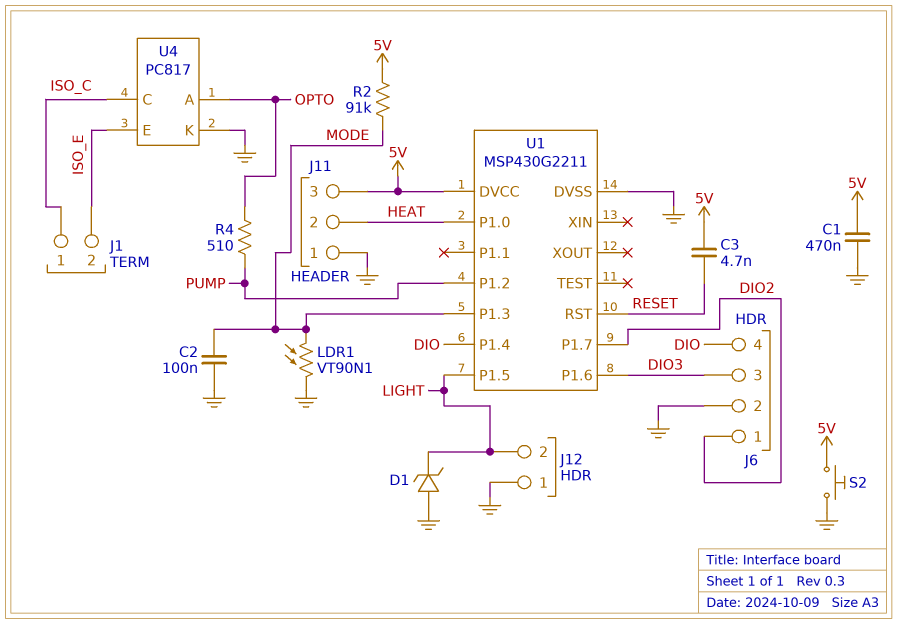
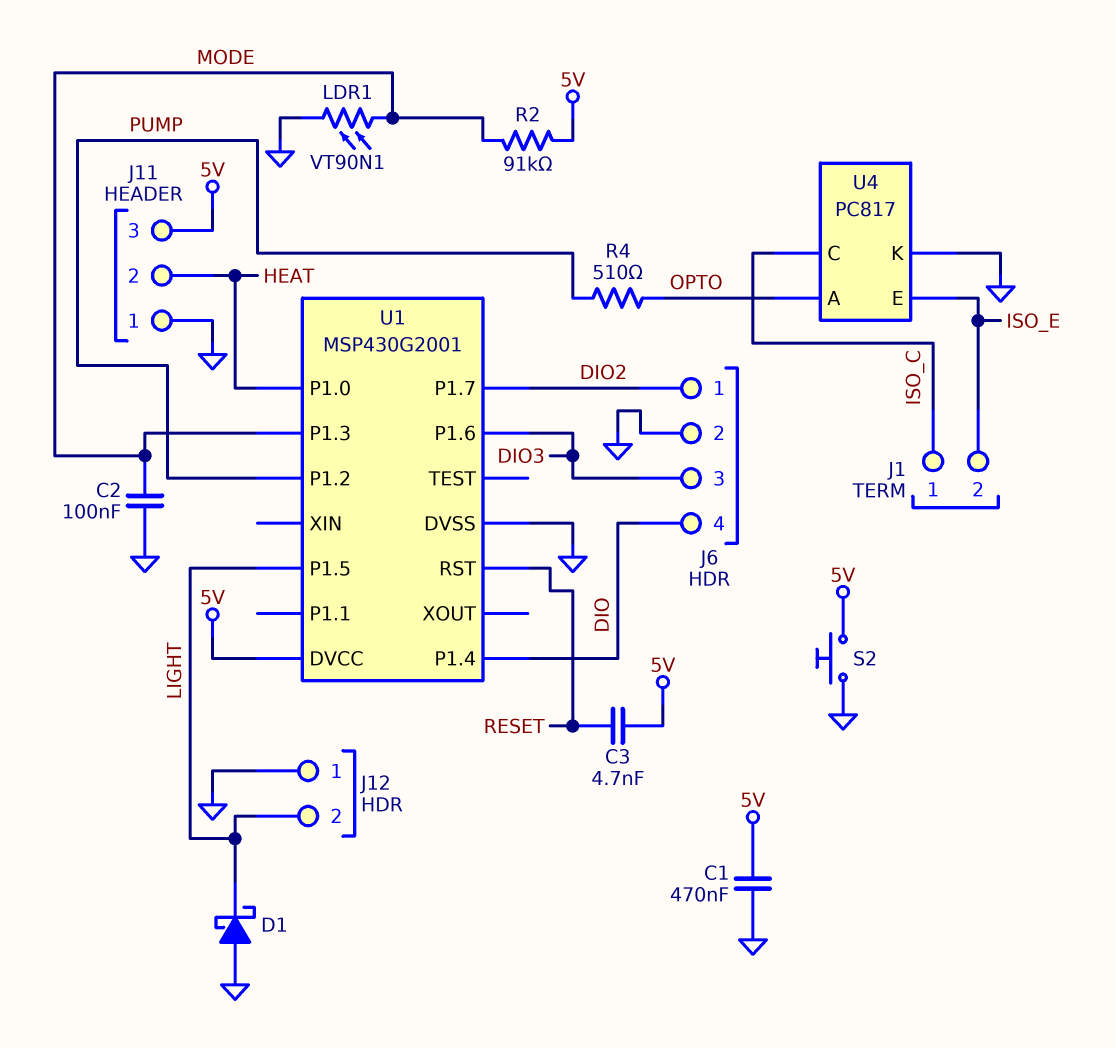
D1: zener (A GND, K LIGHT) -> schottky (A GND, K LIGHT)
U1: MSP430G2211 -> MSP430G2001

